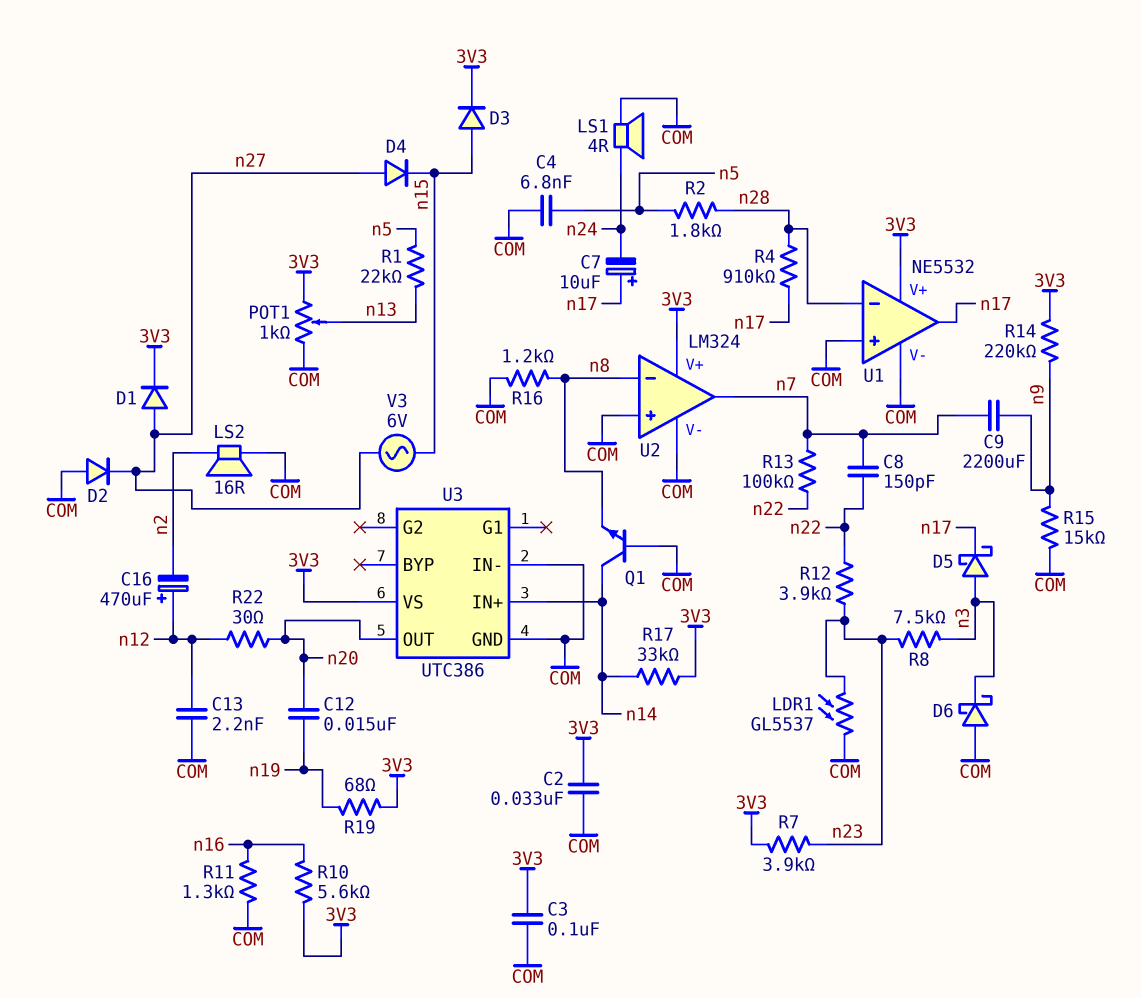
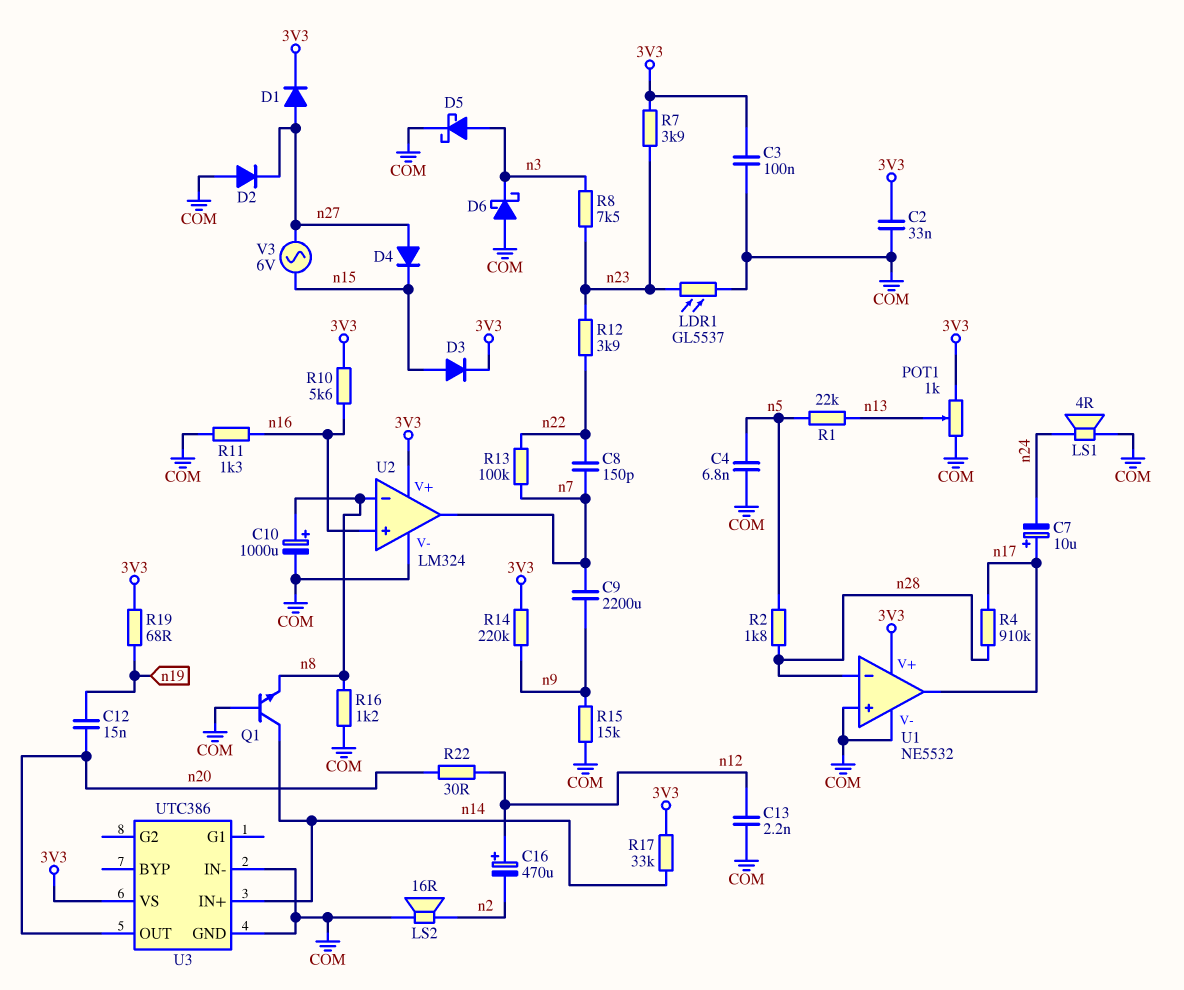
C10: none -> 1000uF (plus n8, minus COM)
D5: schottky (A n3, K n17) -> schottky (A n3, K COM)
U2 pin in+: COM -> n16

